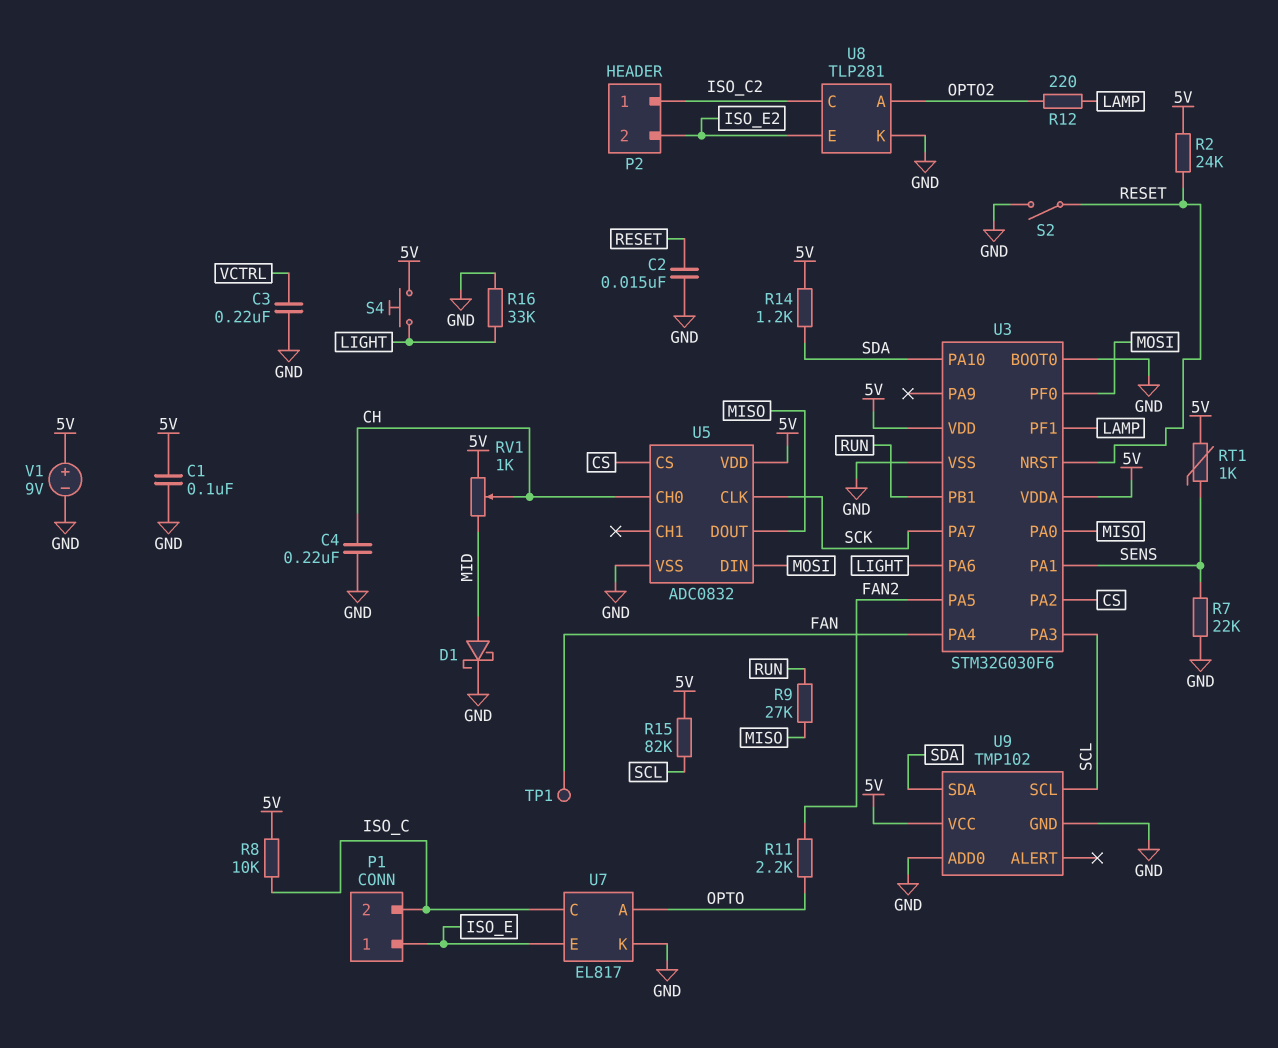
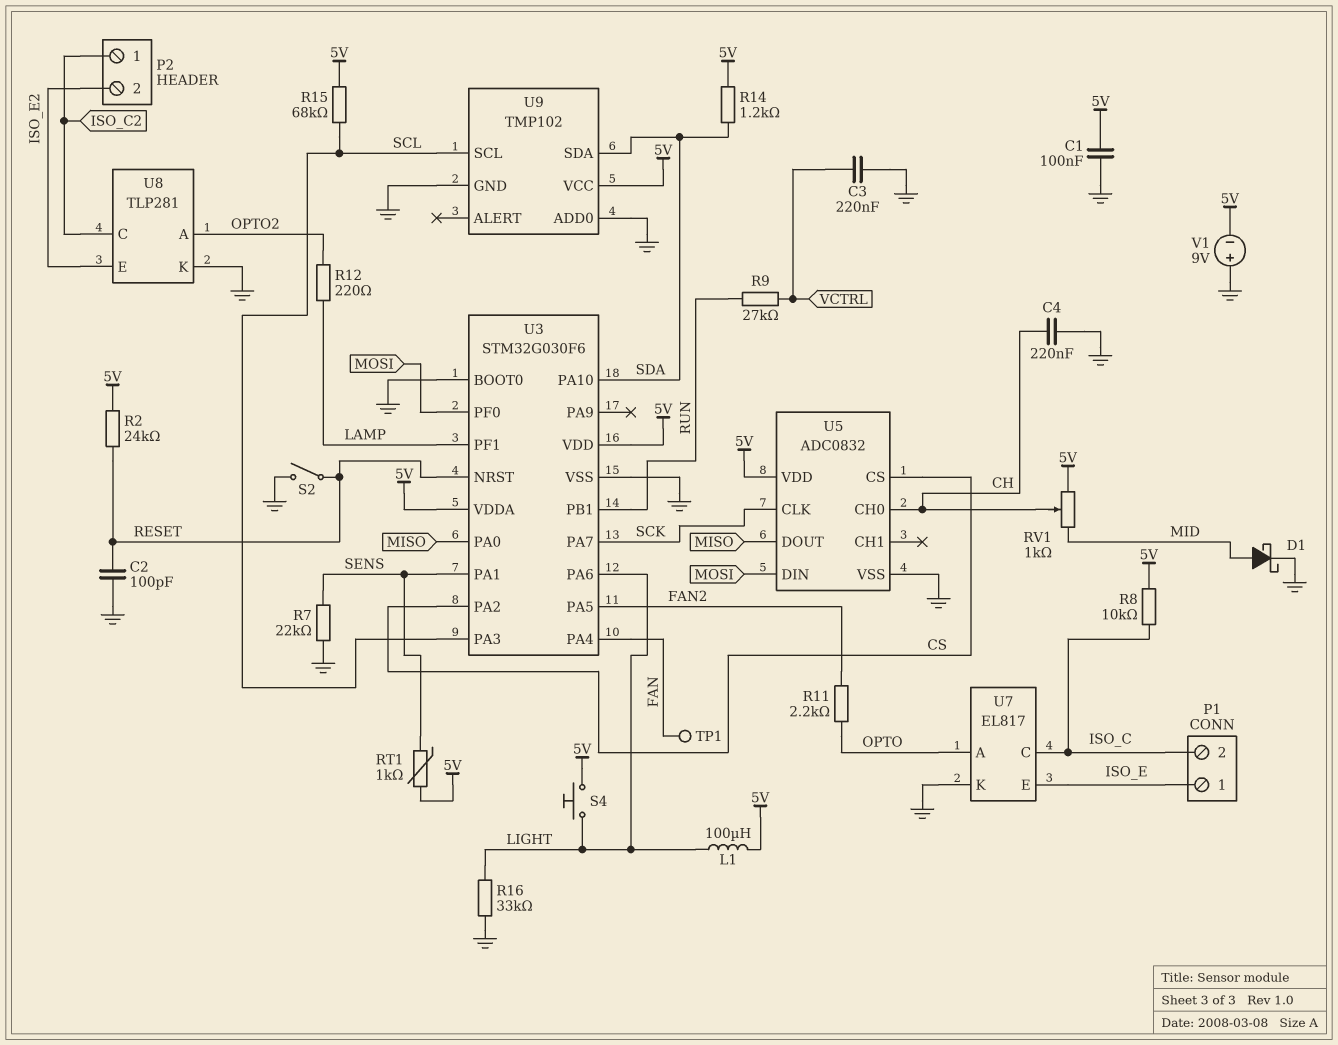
C2: 15nF (GND, RESET) -> 100pF (GND, RESET)
L1: none -> 100uH (5V, LIGHT)
R9: 27k (MISO, RUN) -> 27k (RUN, VCTRL)
R15: 82k (5V, SCL) -> 68k (5V, SCL)
V1: 9V (plus 5V, minus GND) -> 9V (plus GND, minus 5V)

